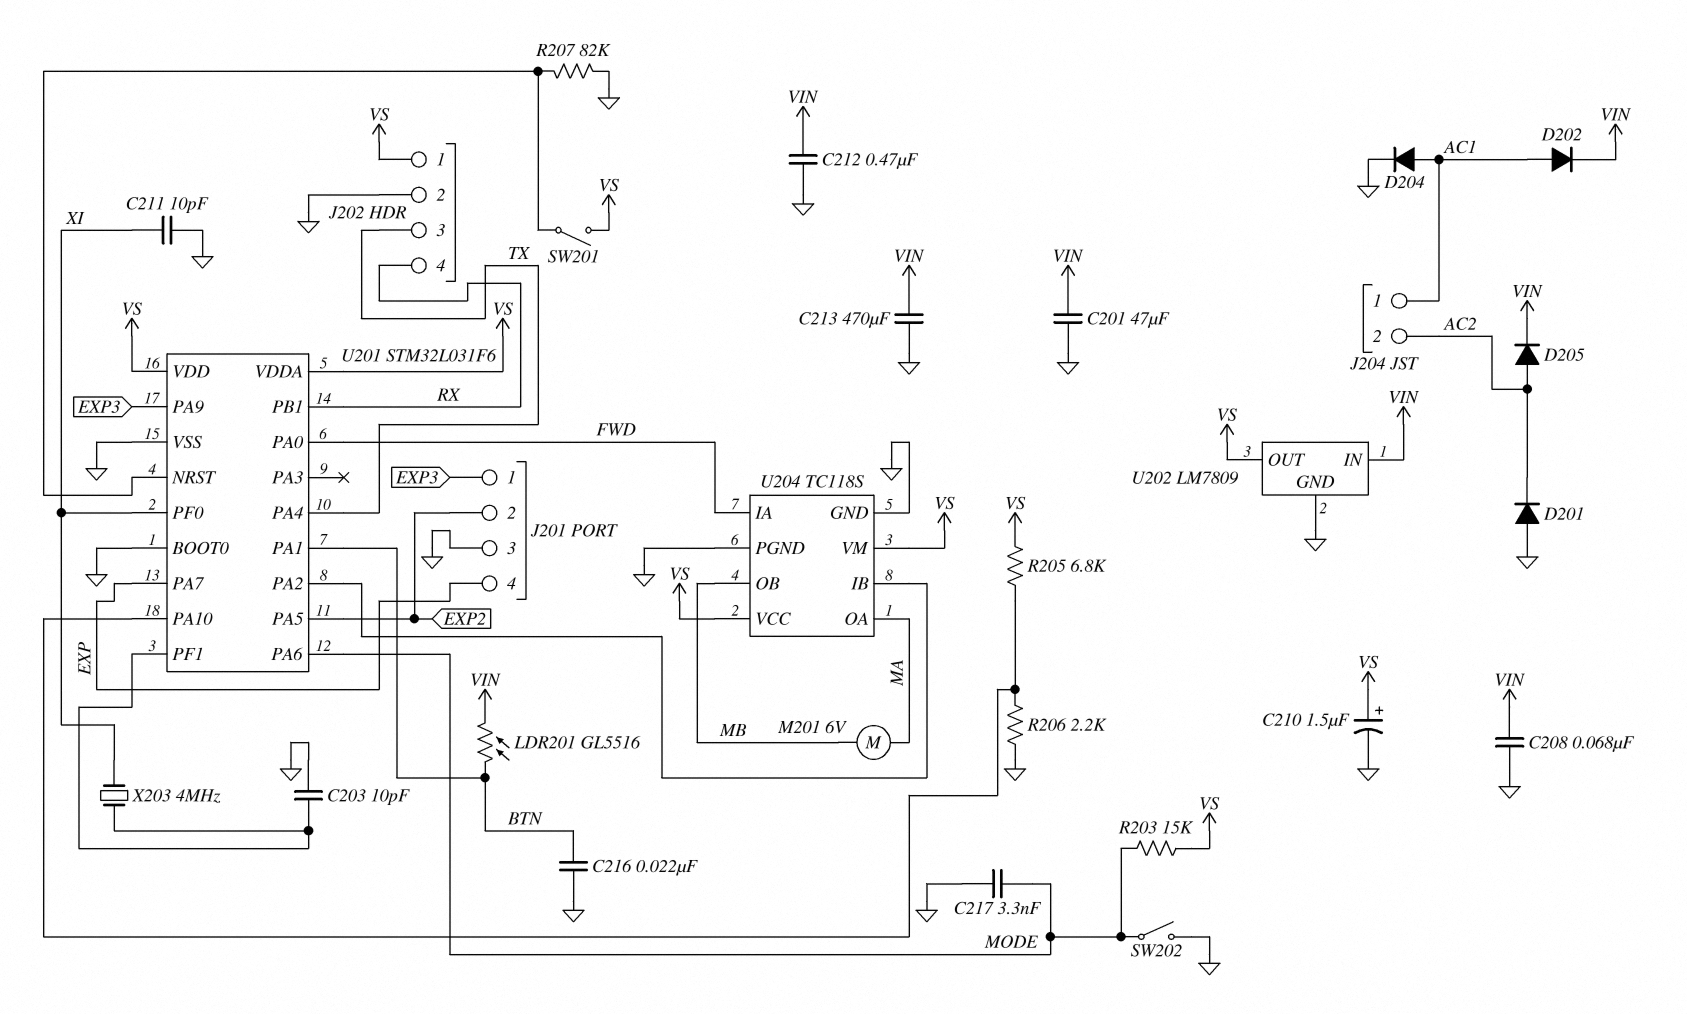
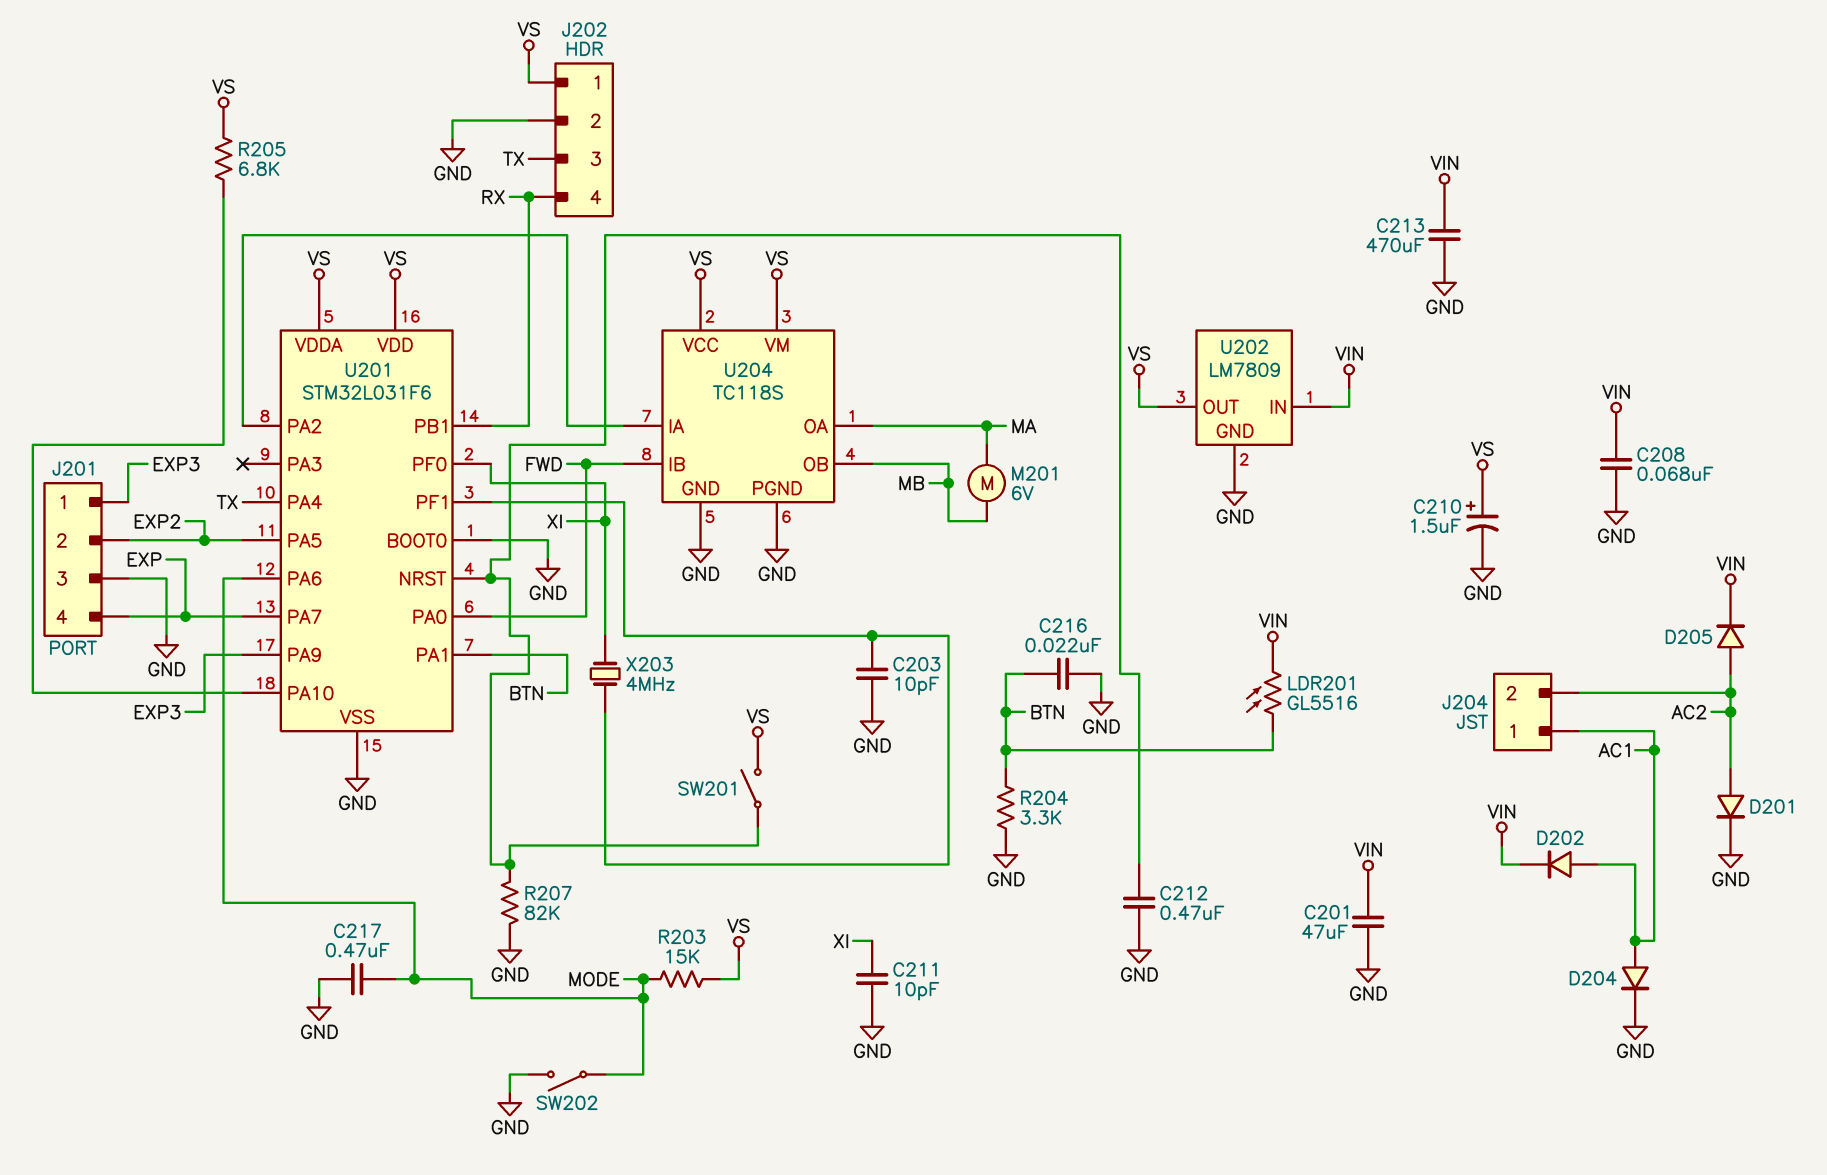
C212: 470nF (GND, VIN) -> 470nF (GND, U201/NRST)
C217: 3.3nF (GND, MODE) -> 470nF (GND, MODE)
D201: diode (A GND, K AC2) -> diode (A AC2, K GND)
R204: none -> 3.3k (BTN, GND)
R206: 2.2k (GND, U201/PA10) -> none
U204 pin IA: FWD -> U201/PA2
U204 pin IB: U201/PA2 -> FWD

